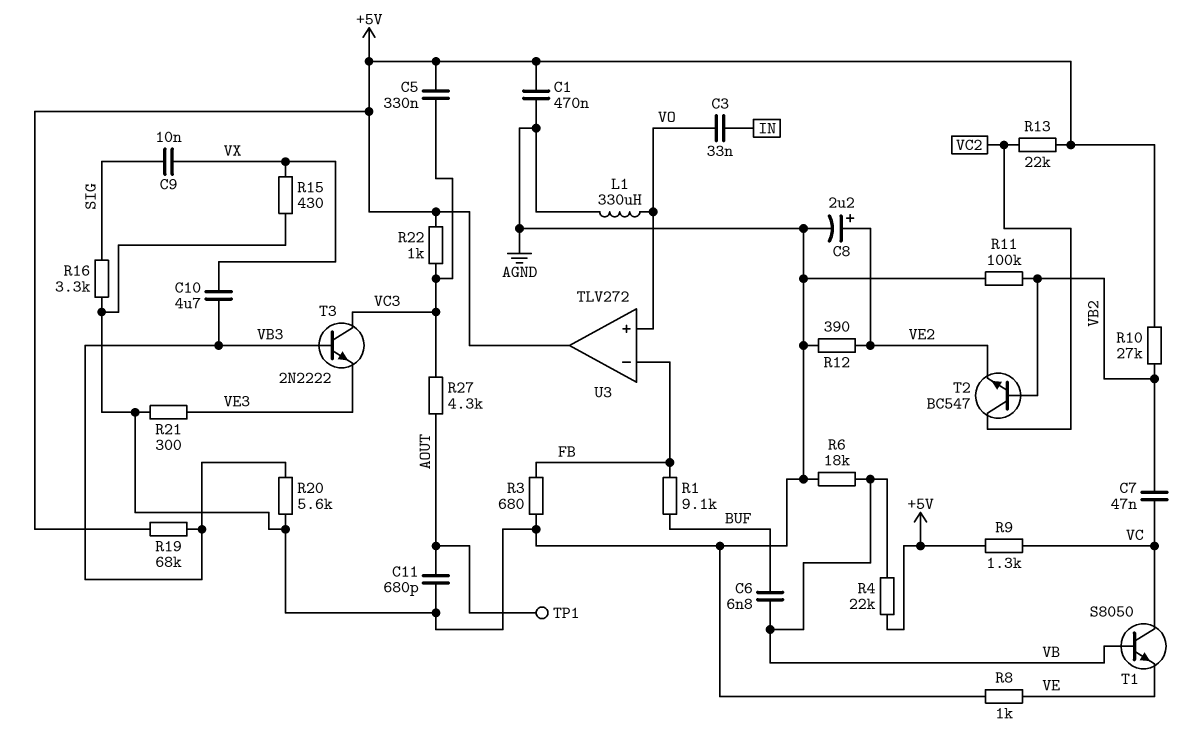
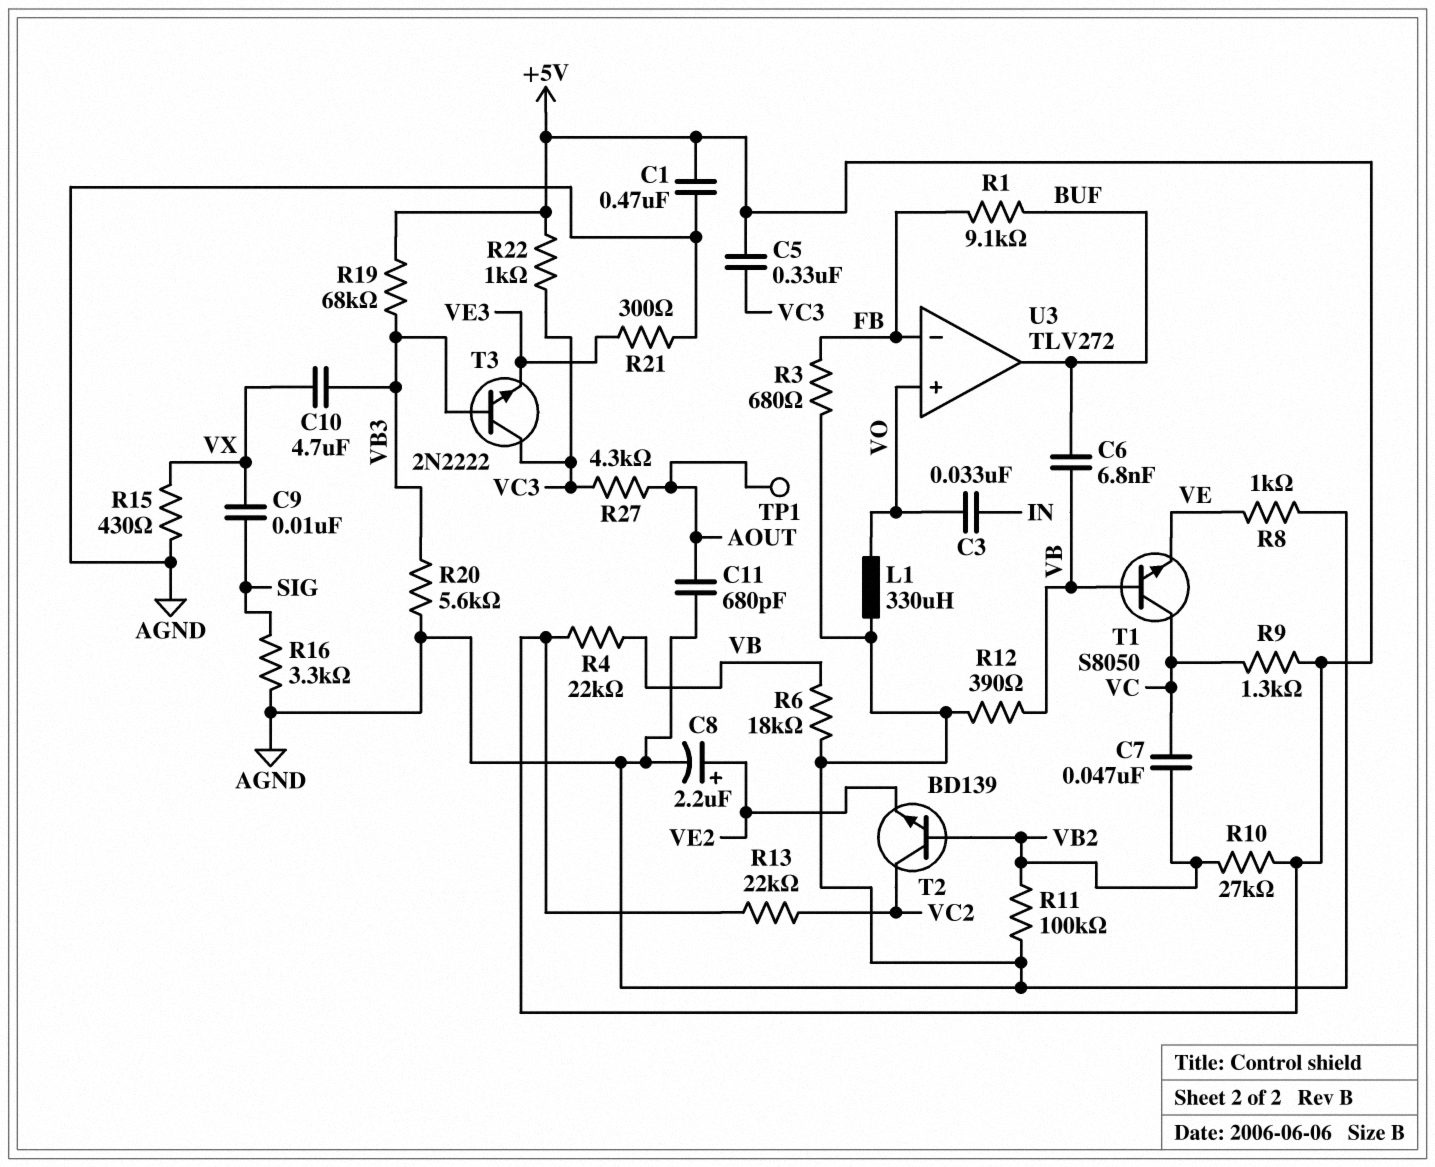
R12: 390 (AGND, VE2) -> 390 (AGND, VB)
T2: NPN BC547 (B VB2, C VC2, E VE2) -> NPN BD139 (B VB2, C VC2, E VE2)
U3 pin out: +5V -> BUF

